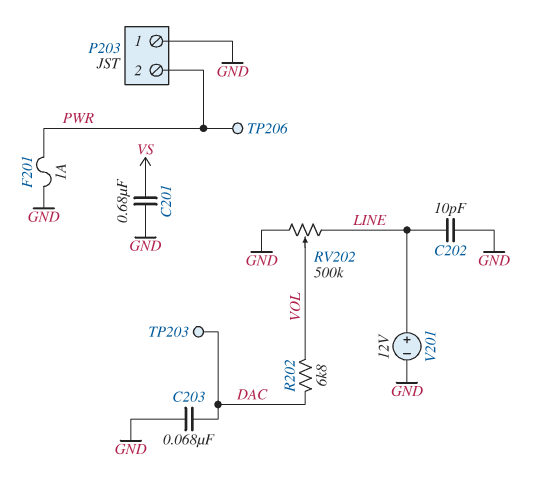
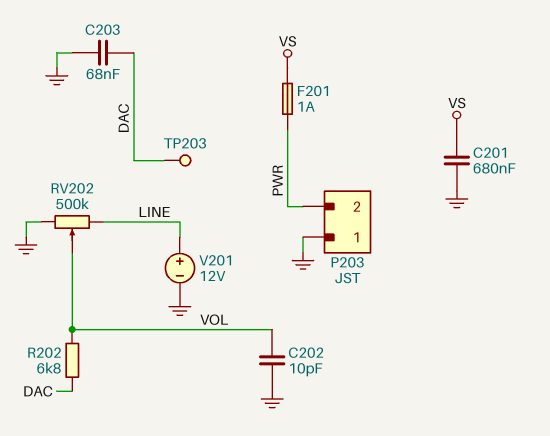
C202: 10pF (GND, LINE) -> 10pF (GND, VOL)
F201: 1A (GND, PWR) -> 1A (PWR, VS)
TP206: test point (PWR) -> none

